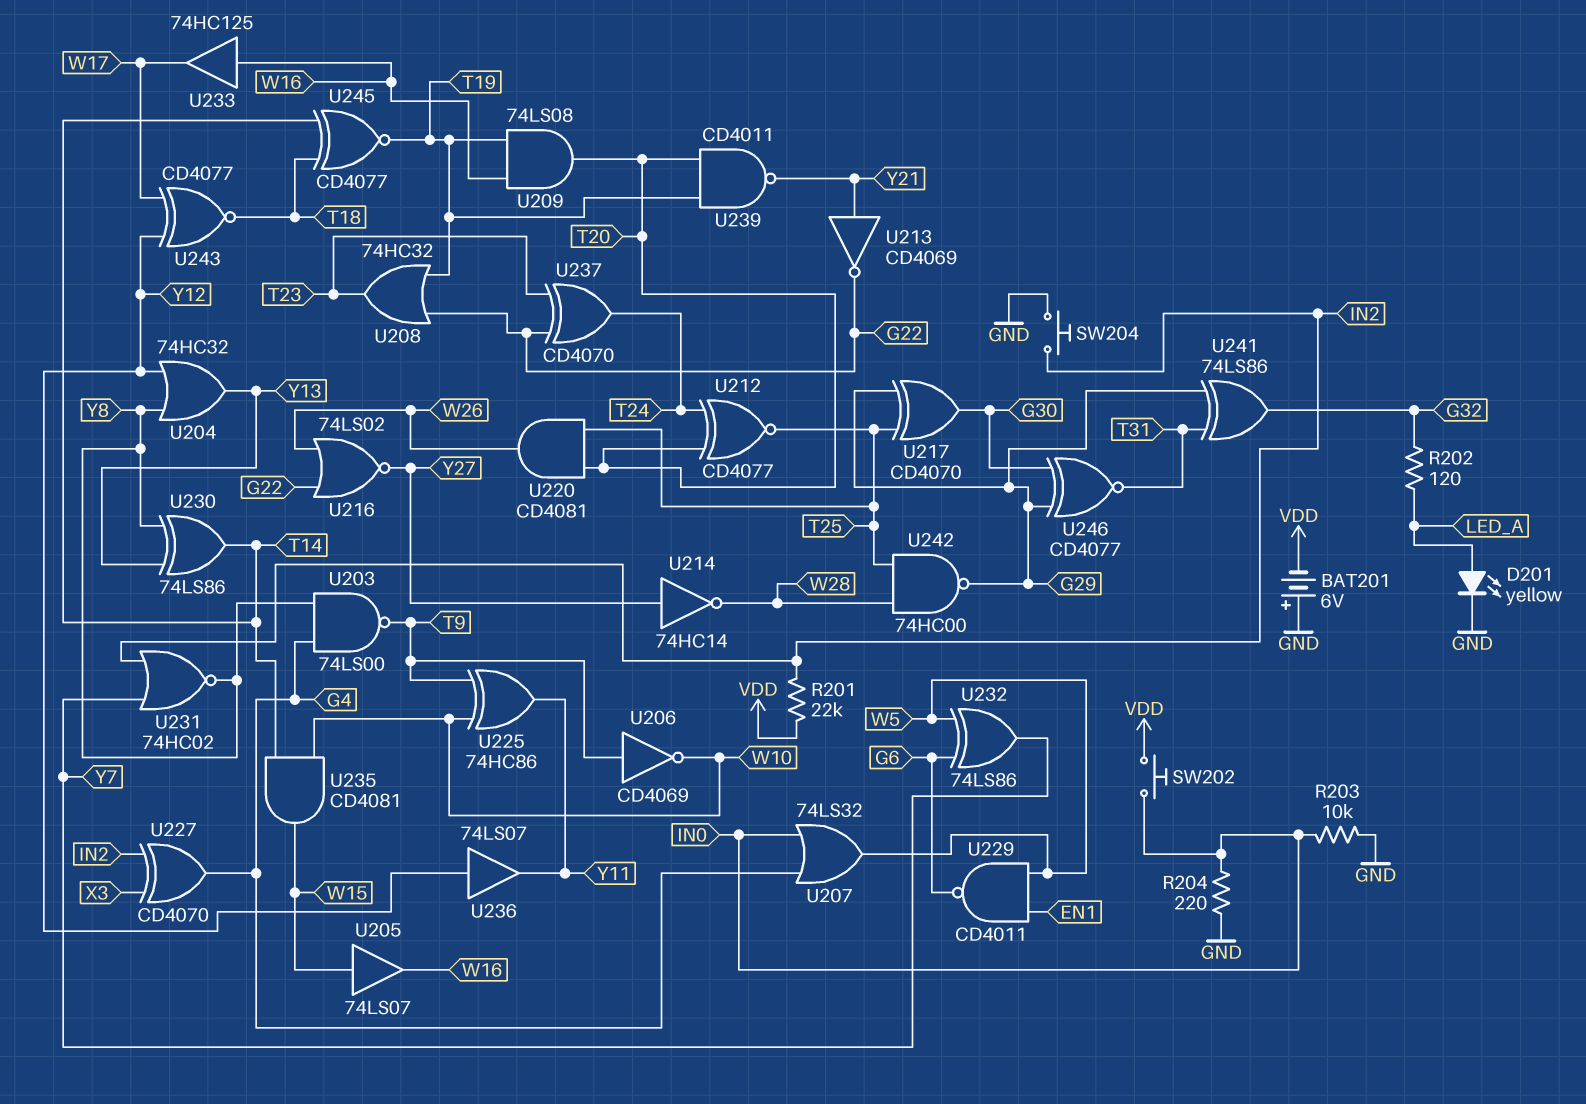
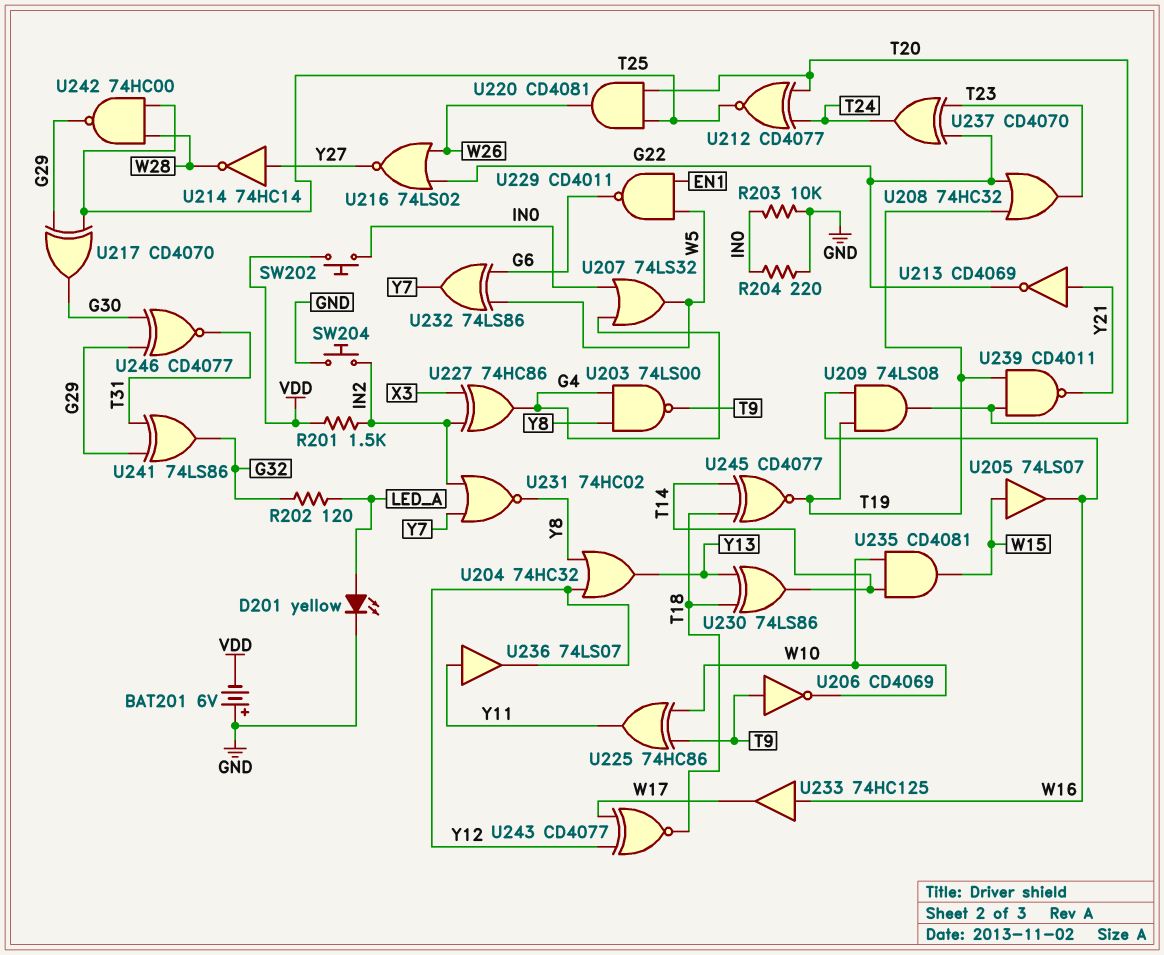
R201: 22k (IN2, VDD) -> 1.5k (IN2, VDD)
U227: XOR CD4070 (in IN2, in X3, out G4) -> XOR 74HC86 (in IN2, in X3, out G4)
U230: XOR 74LS86 (in Y8, in Y13, out T14) -> XOR 74LS86 (in T18, in Y13, out T14)
U236: buffer 74LS07 (in Y12, out Y11) -> buffer 74LS07 (in Y11, out Y12)

